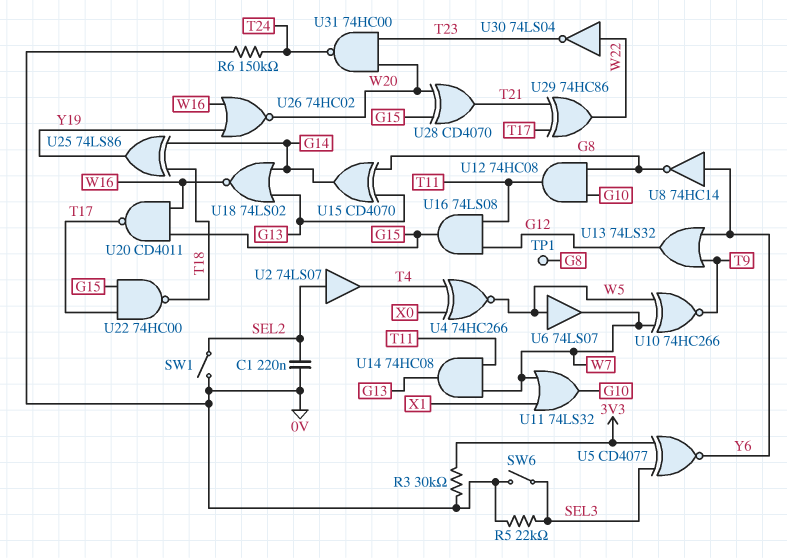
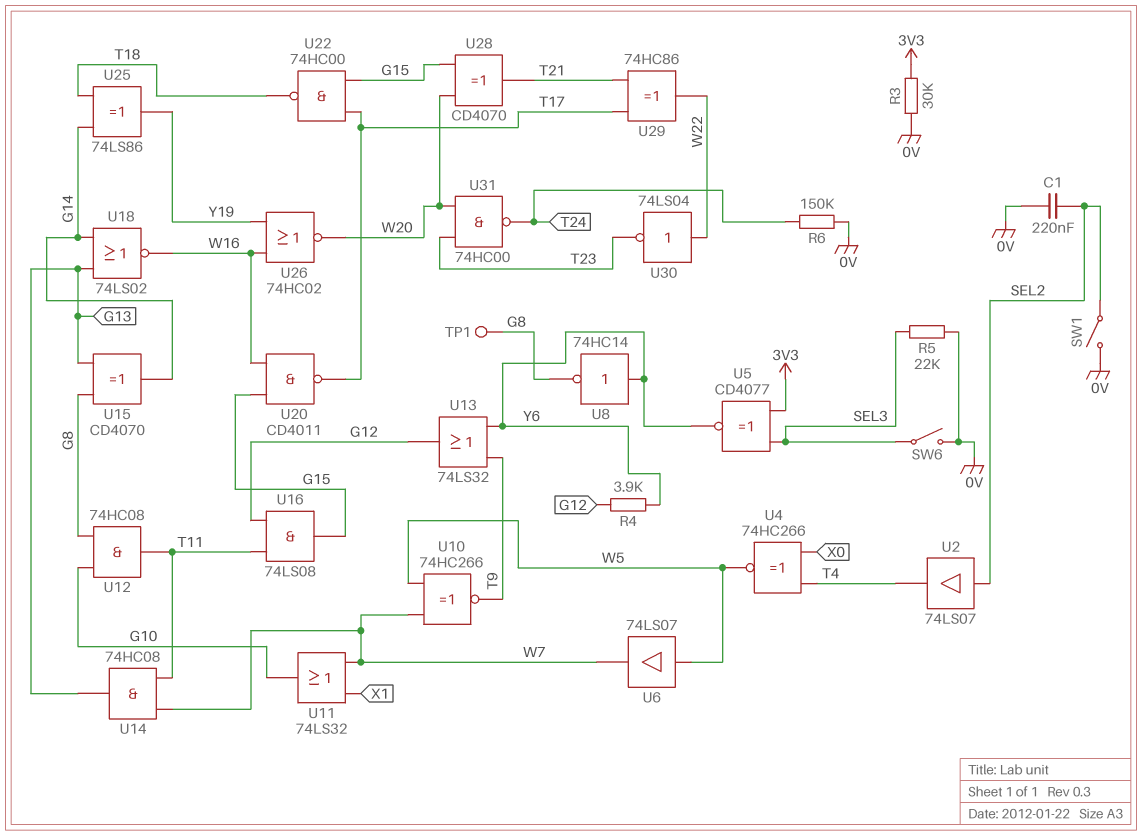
R4: none -> 3.9k (G12, Y6)

